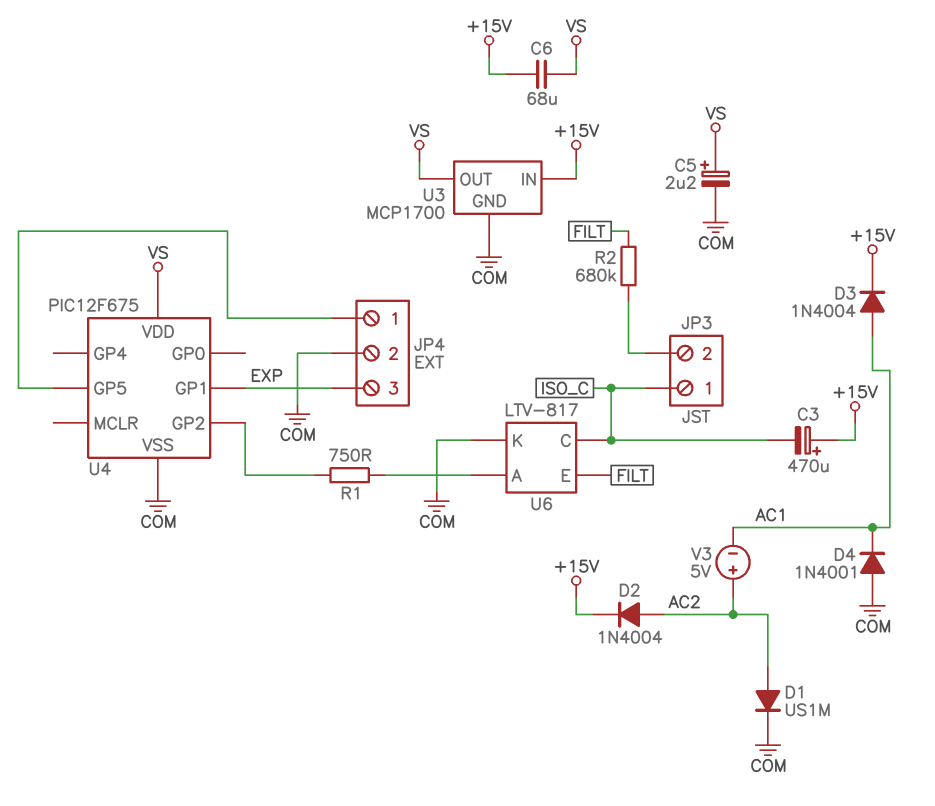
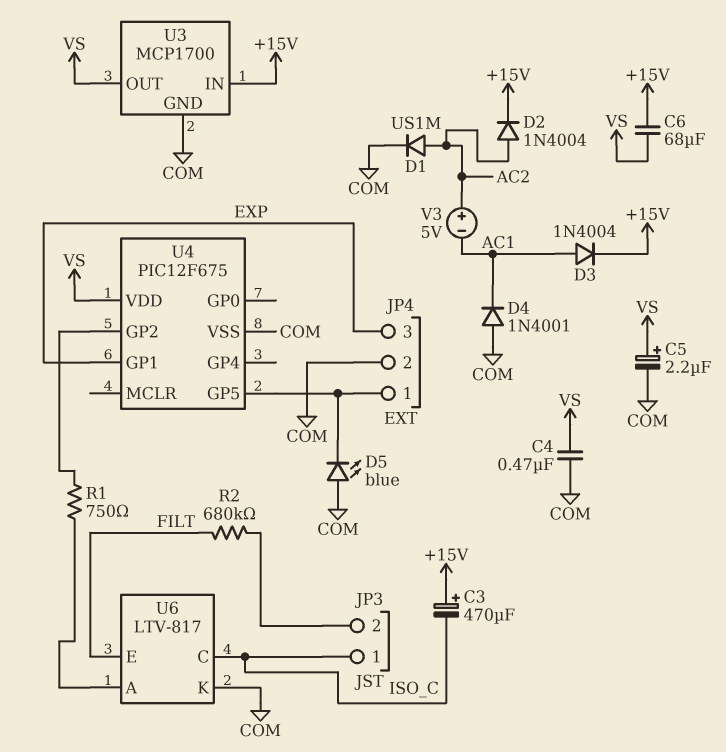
C4: none -> 470nF (COM, VS)
D5: none -> LED blue (A COM, K JP4/1)

